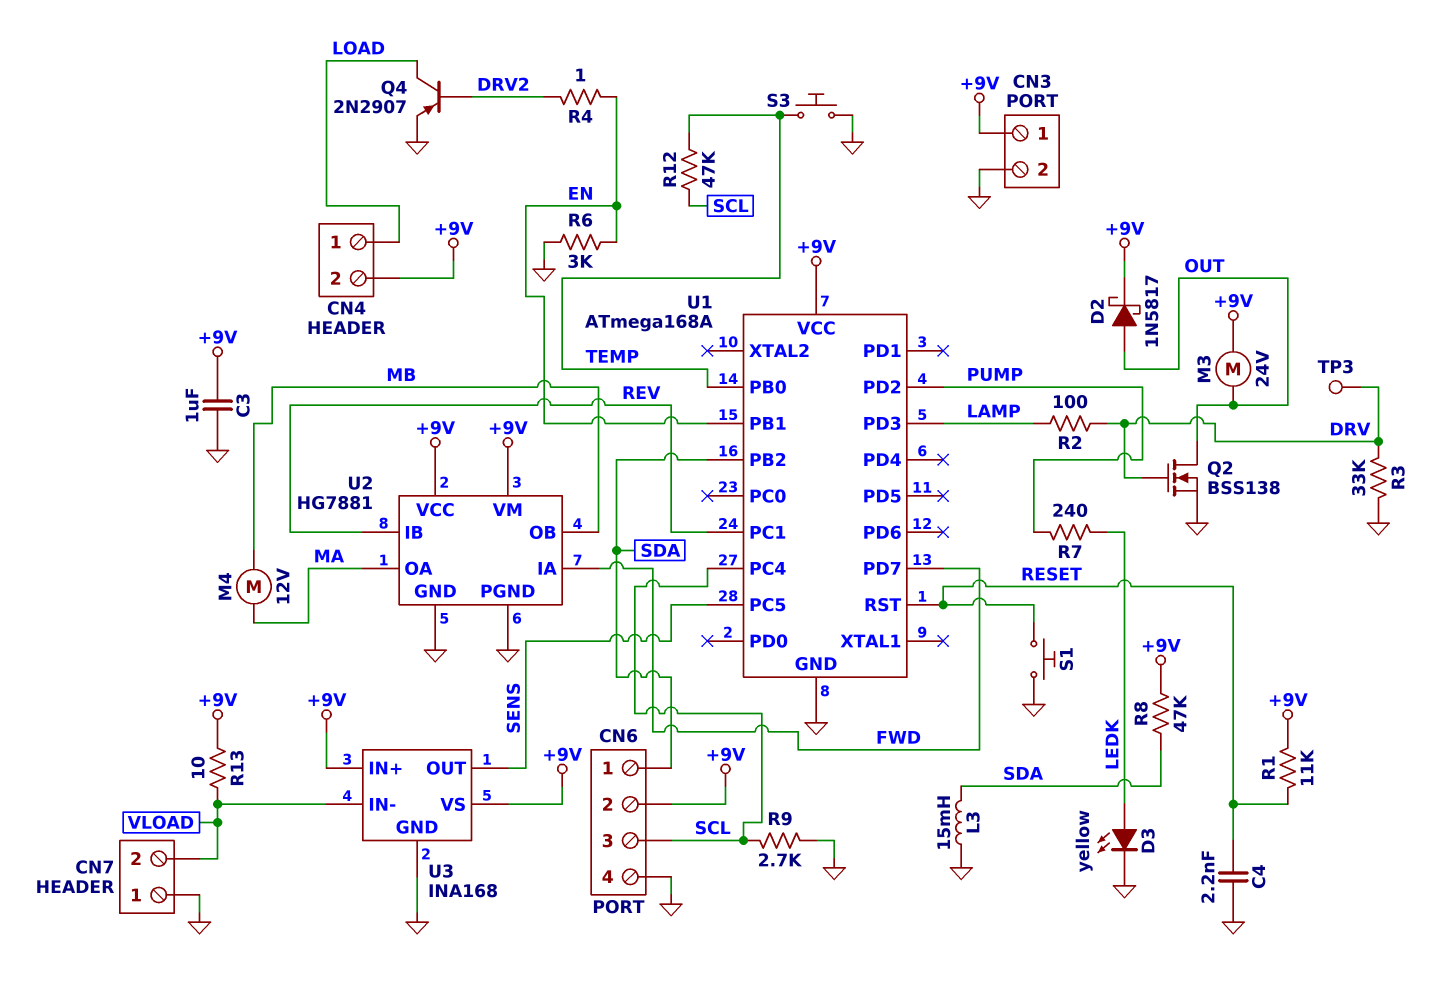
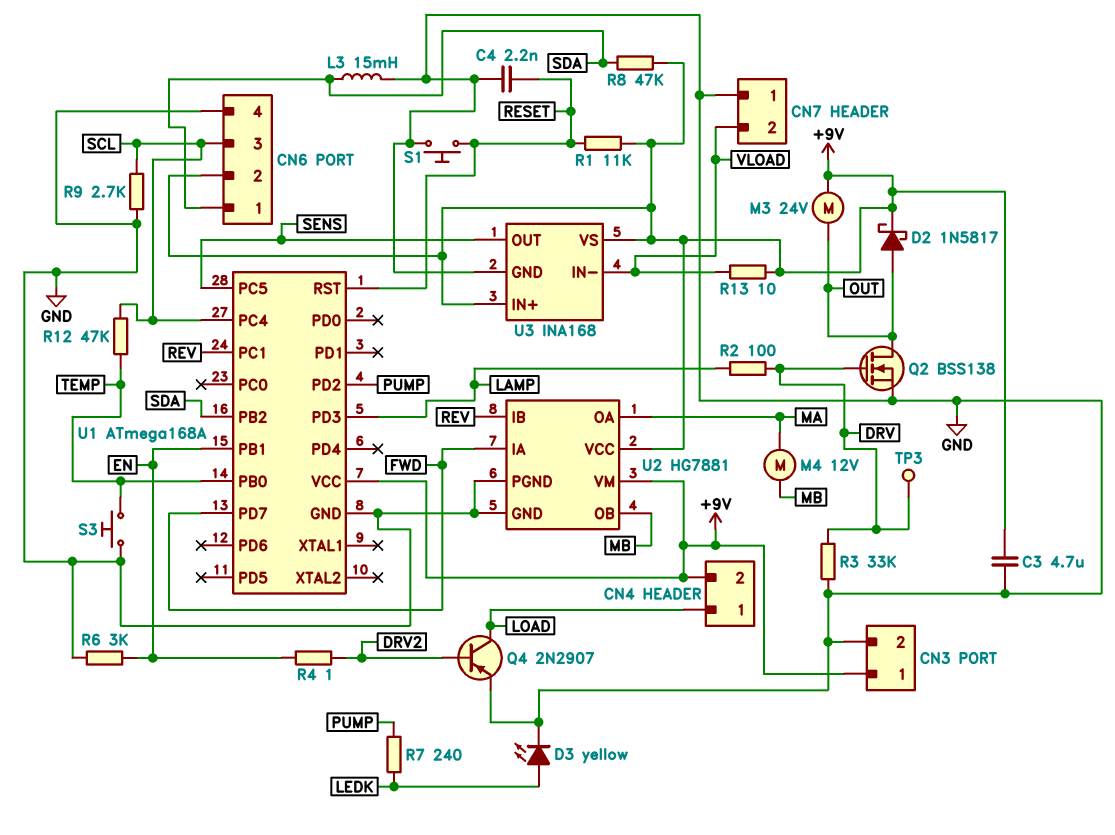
C3: 1uF (+9V, GND) -> 4.7uF (+9V, GND)

